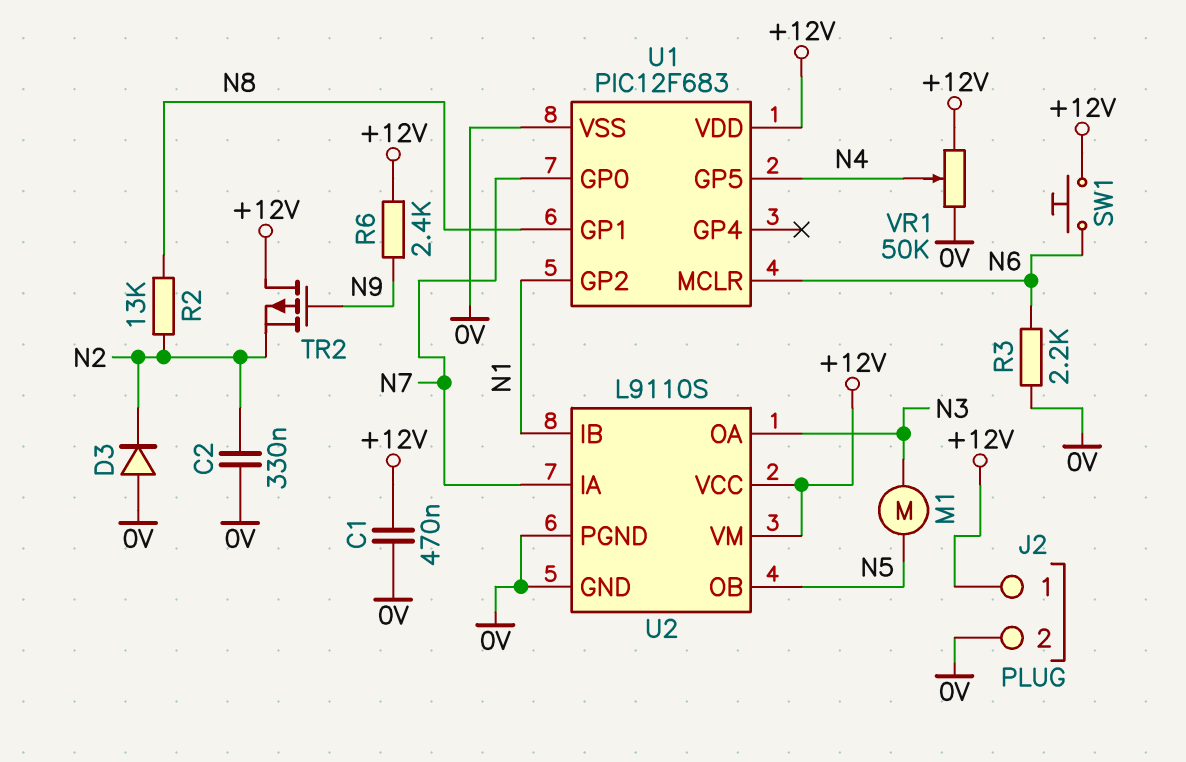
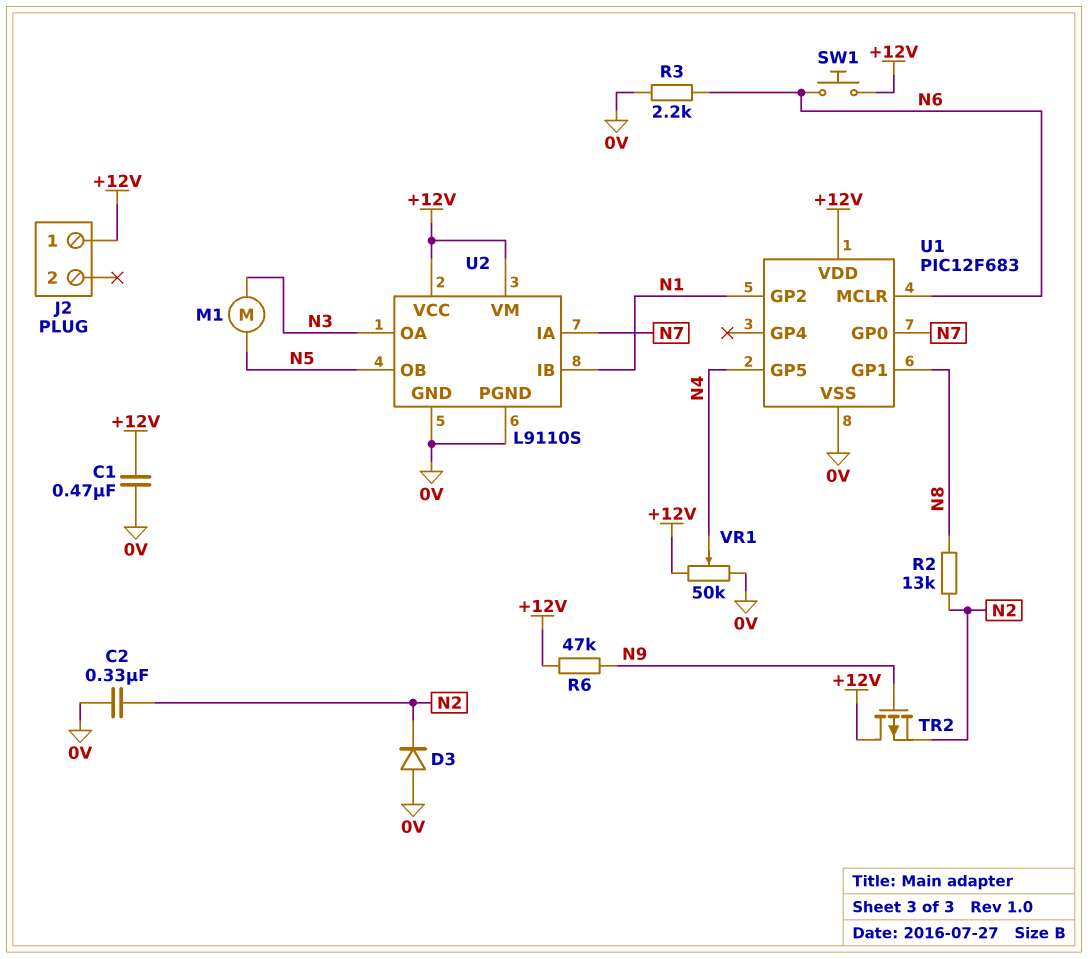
J2 pin 2: 0V -> none
R6: 2.4k (+12V, N9) -> 47k (+12V, N9)

